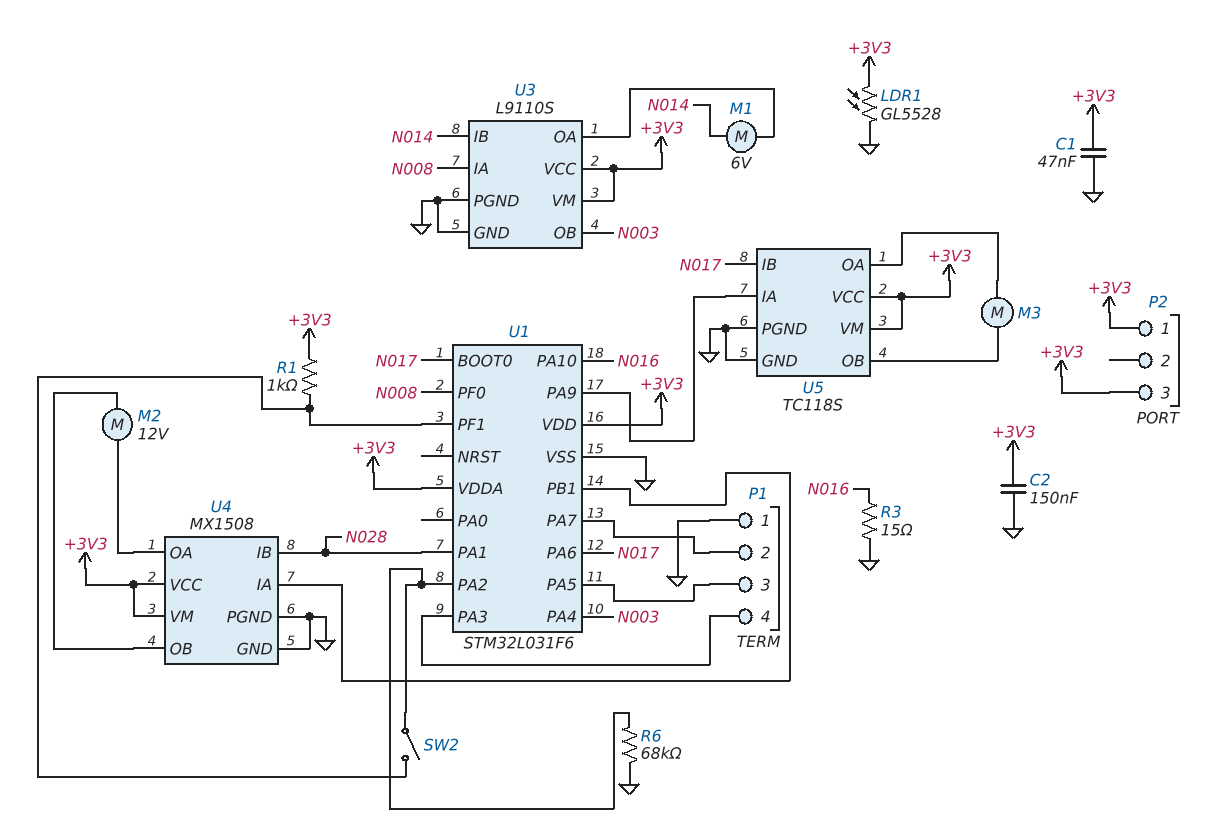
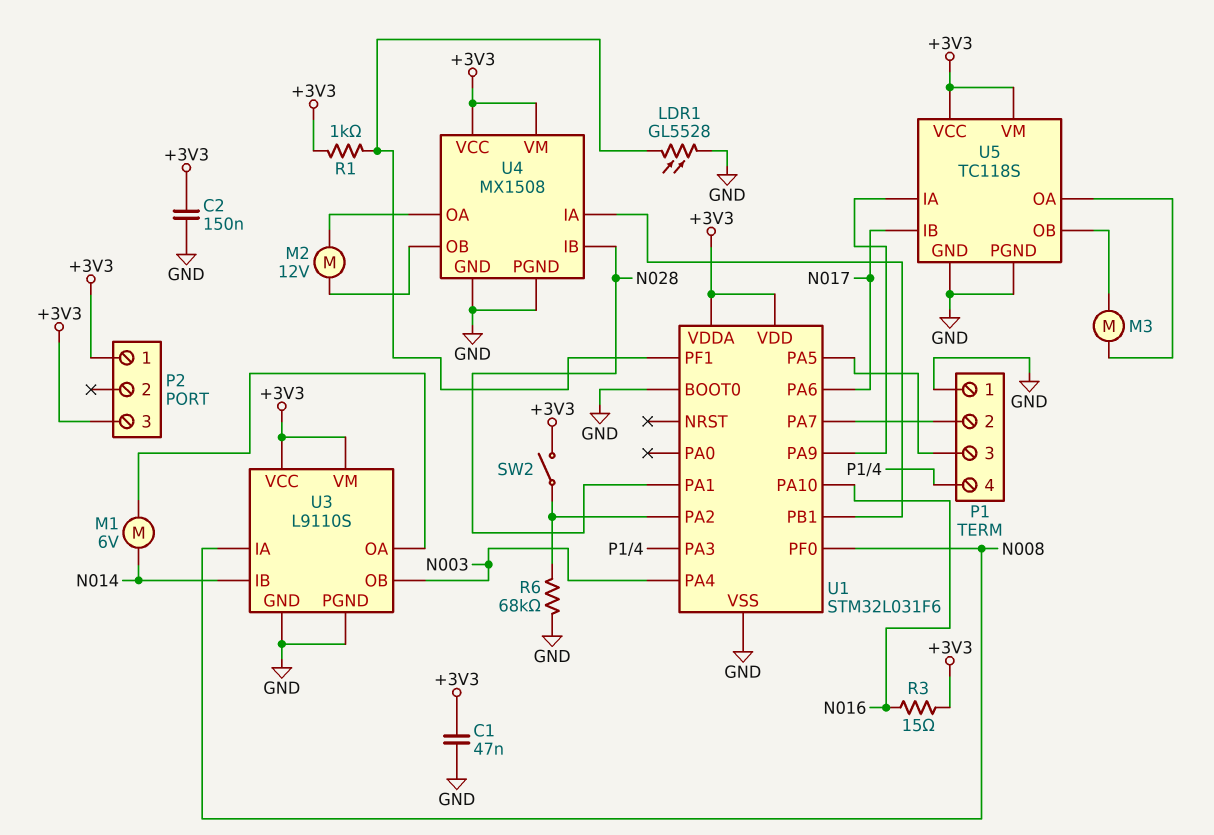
LDR1: GL5528 (+3V3, GND) -> GL5528 (GND, U1/PF1)
R3: 15 (GND, N016) -> 15 (+3V3, N016)
SW2: switch (U1/PA2, U1/PF1) -> switch (+3V3, U1/PA2)
U1 pin BOOT0: N017 -> GND

